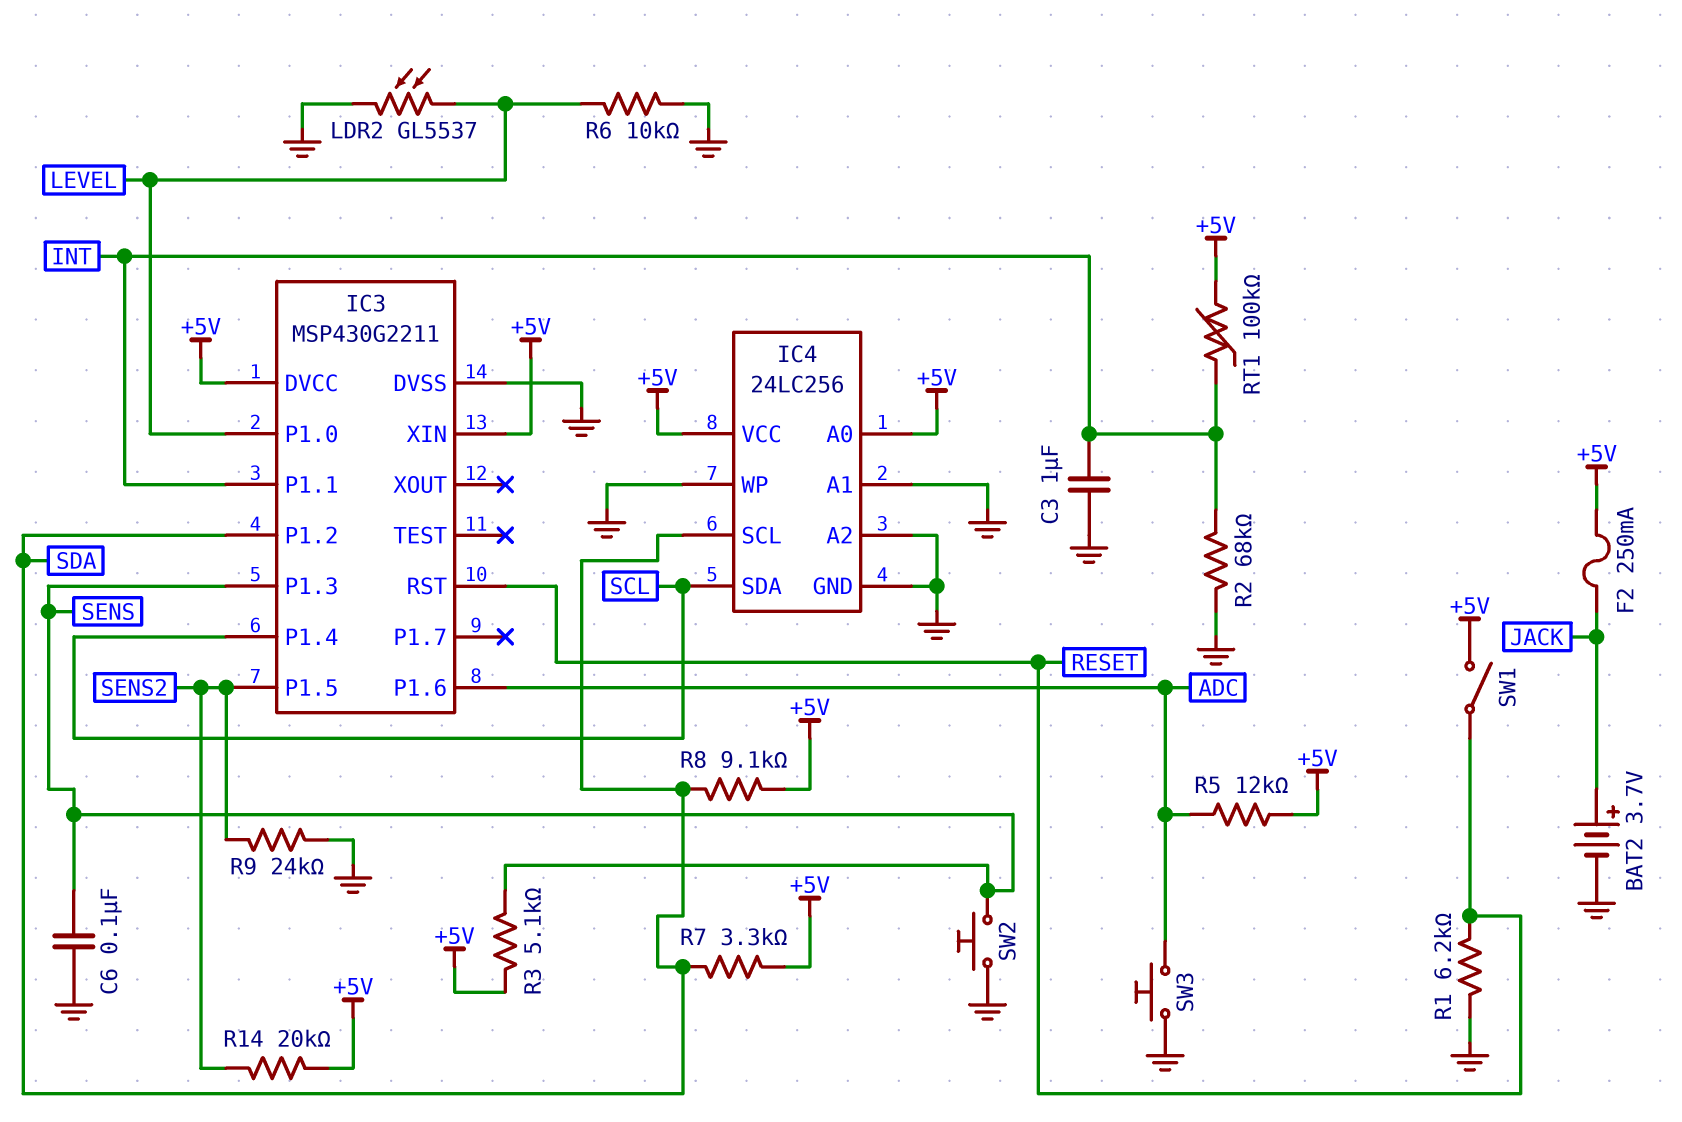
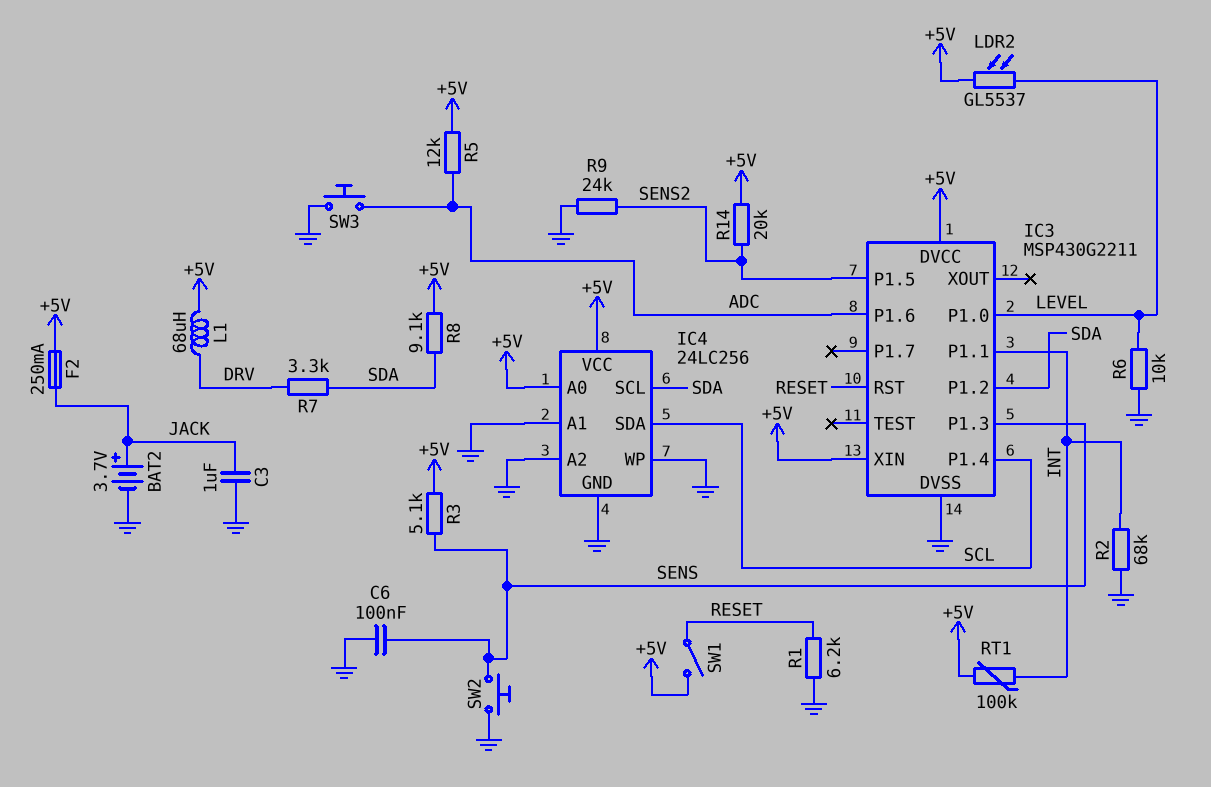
C3: 1uF (GND, INT) -> 1uF (GND, JACK)
L1: none -> 68uH (+5V, DRV)
LDR2: GL5537 (GND, LEVEL) -> GL5537 (+5V, LEVEL)
R7: 3.3k (+5V, SDA) -> 3.3k (DRV, SDA)

